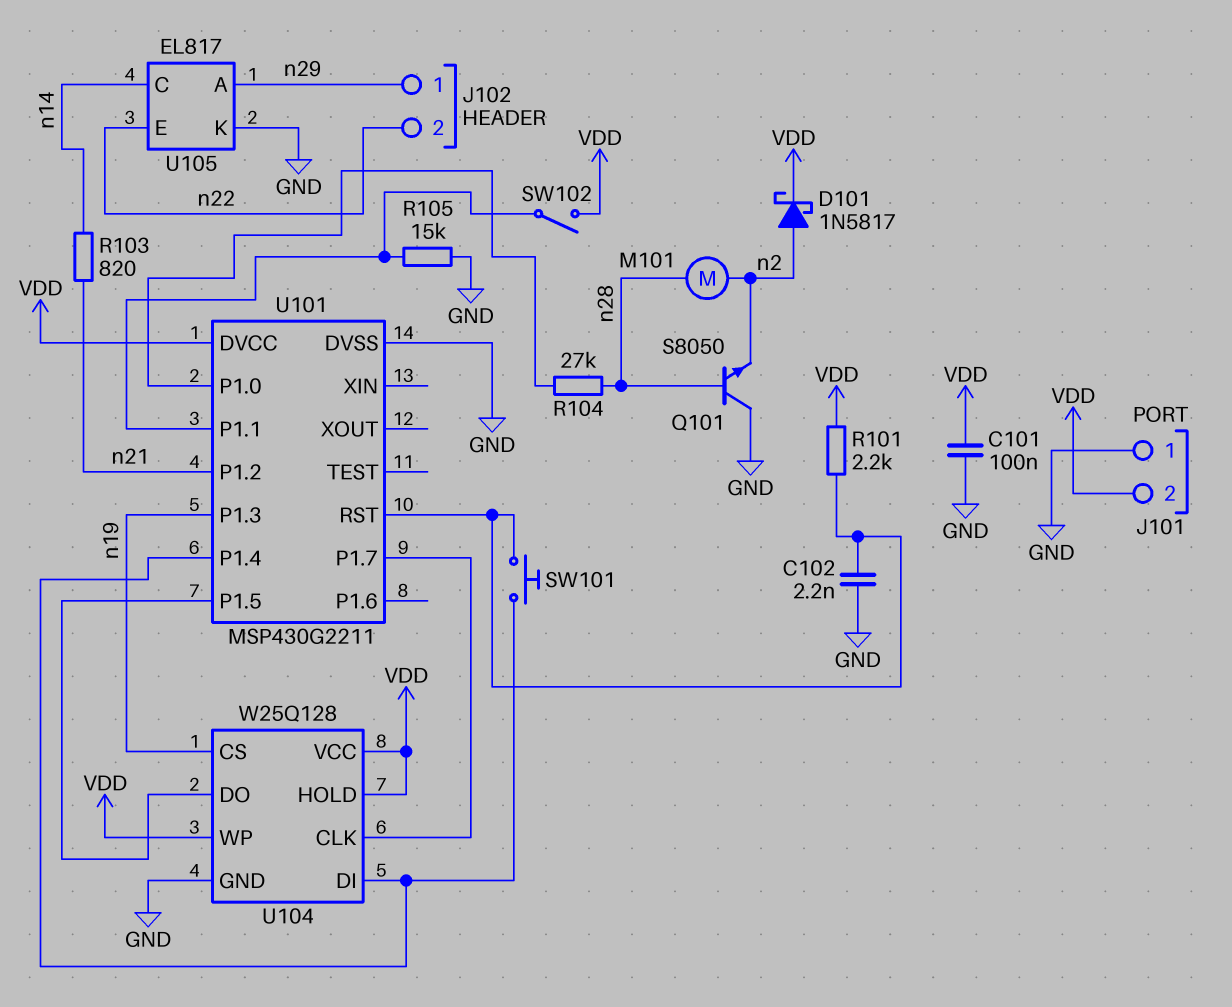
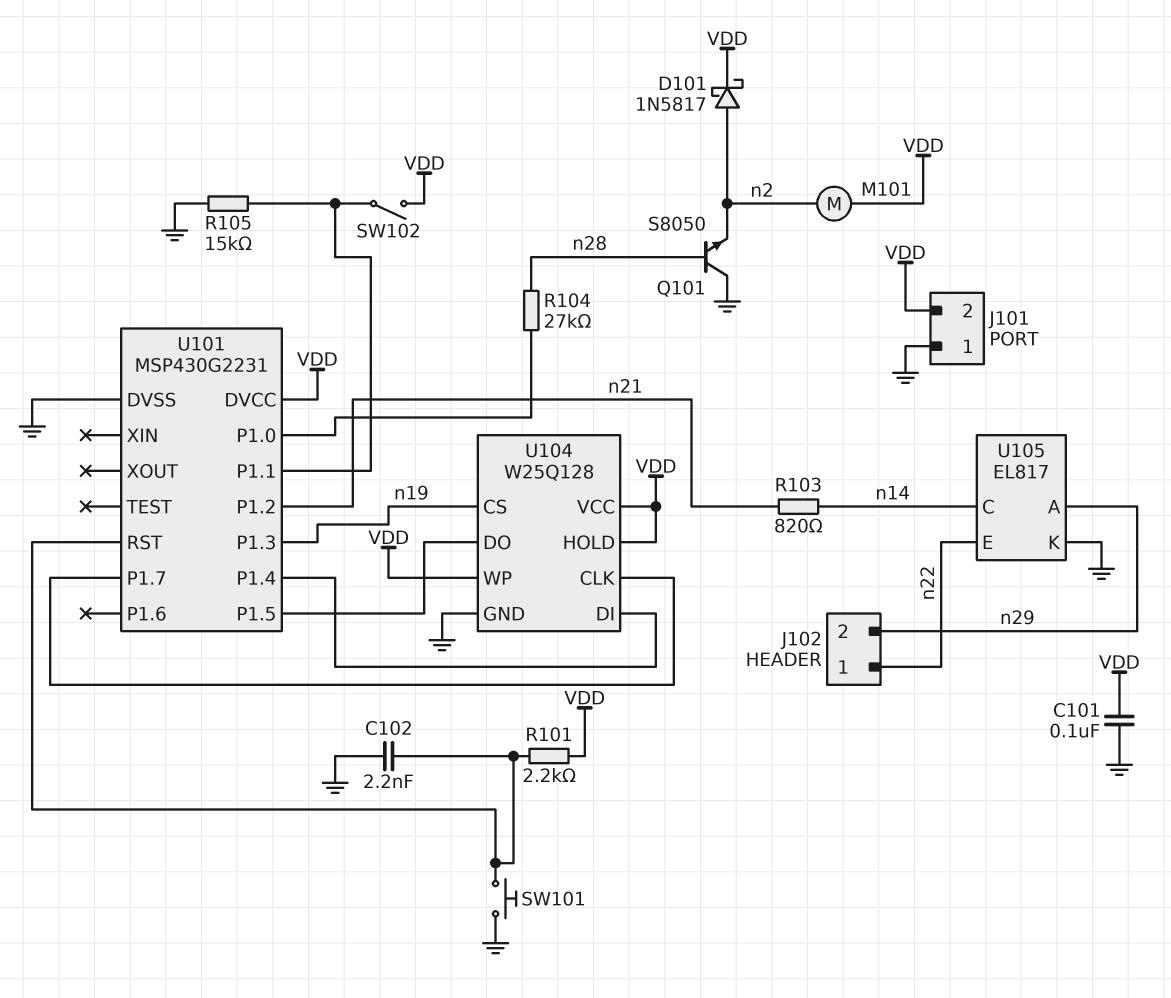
J102 pin 1: n29 -> n22
J102 pin 2: n22 -> n29
M101: motor (n2, n28) -> motor (VDD, n2)
SW101: button (U101/P1.4, U101/RST) -> button (GND, U101/RST)
U101: MSP430G2211 -> MSP430G2231

